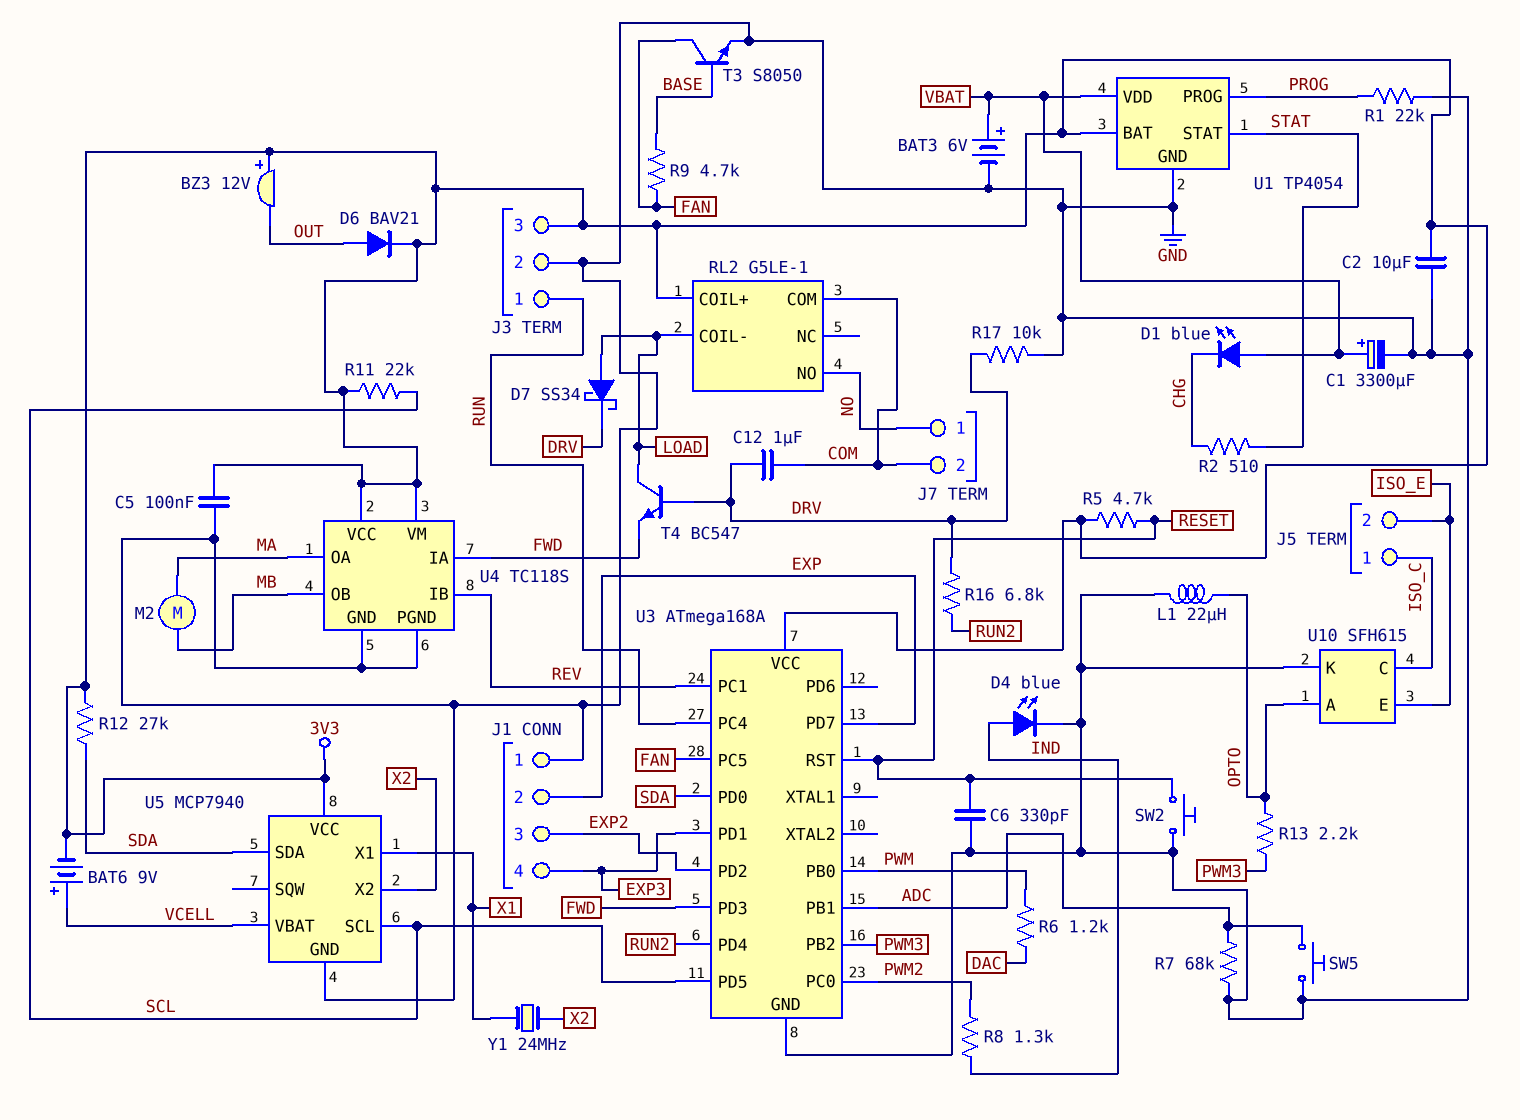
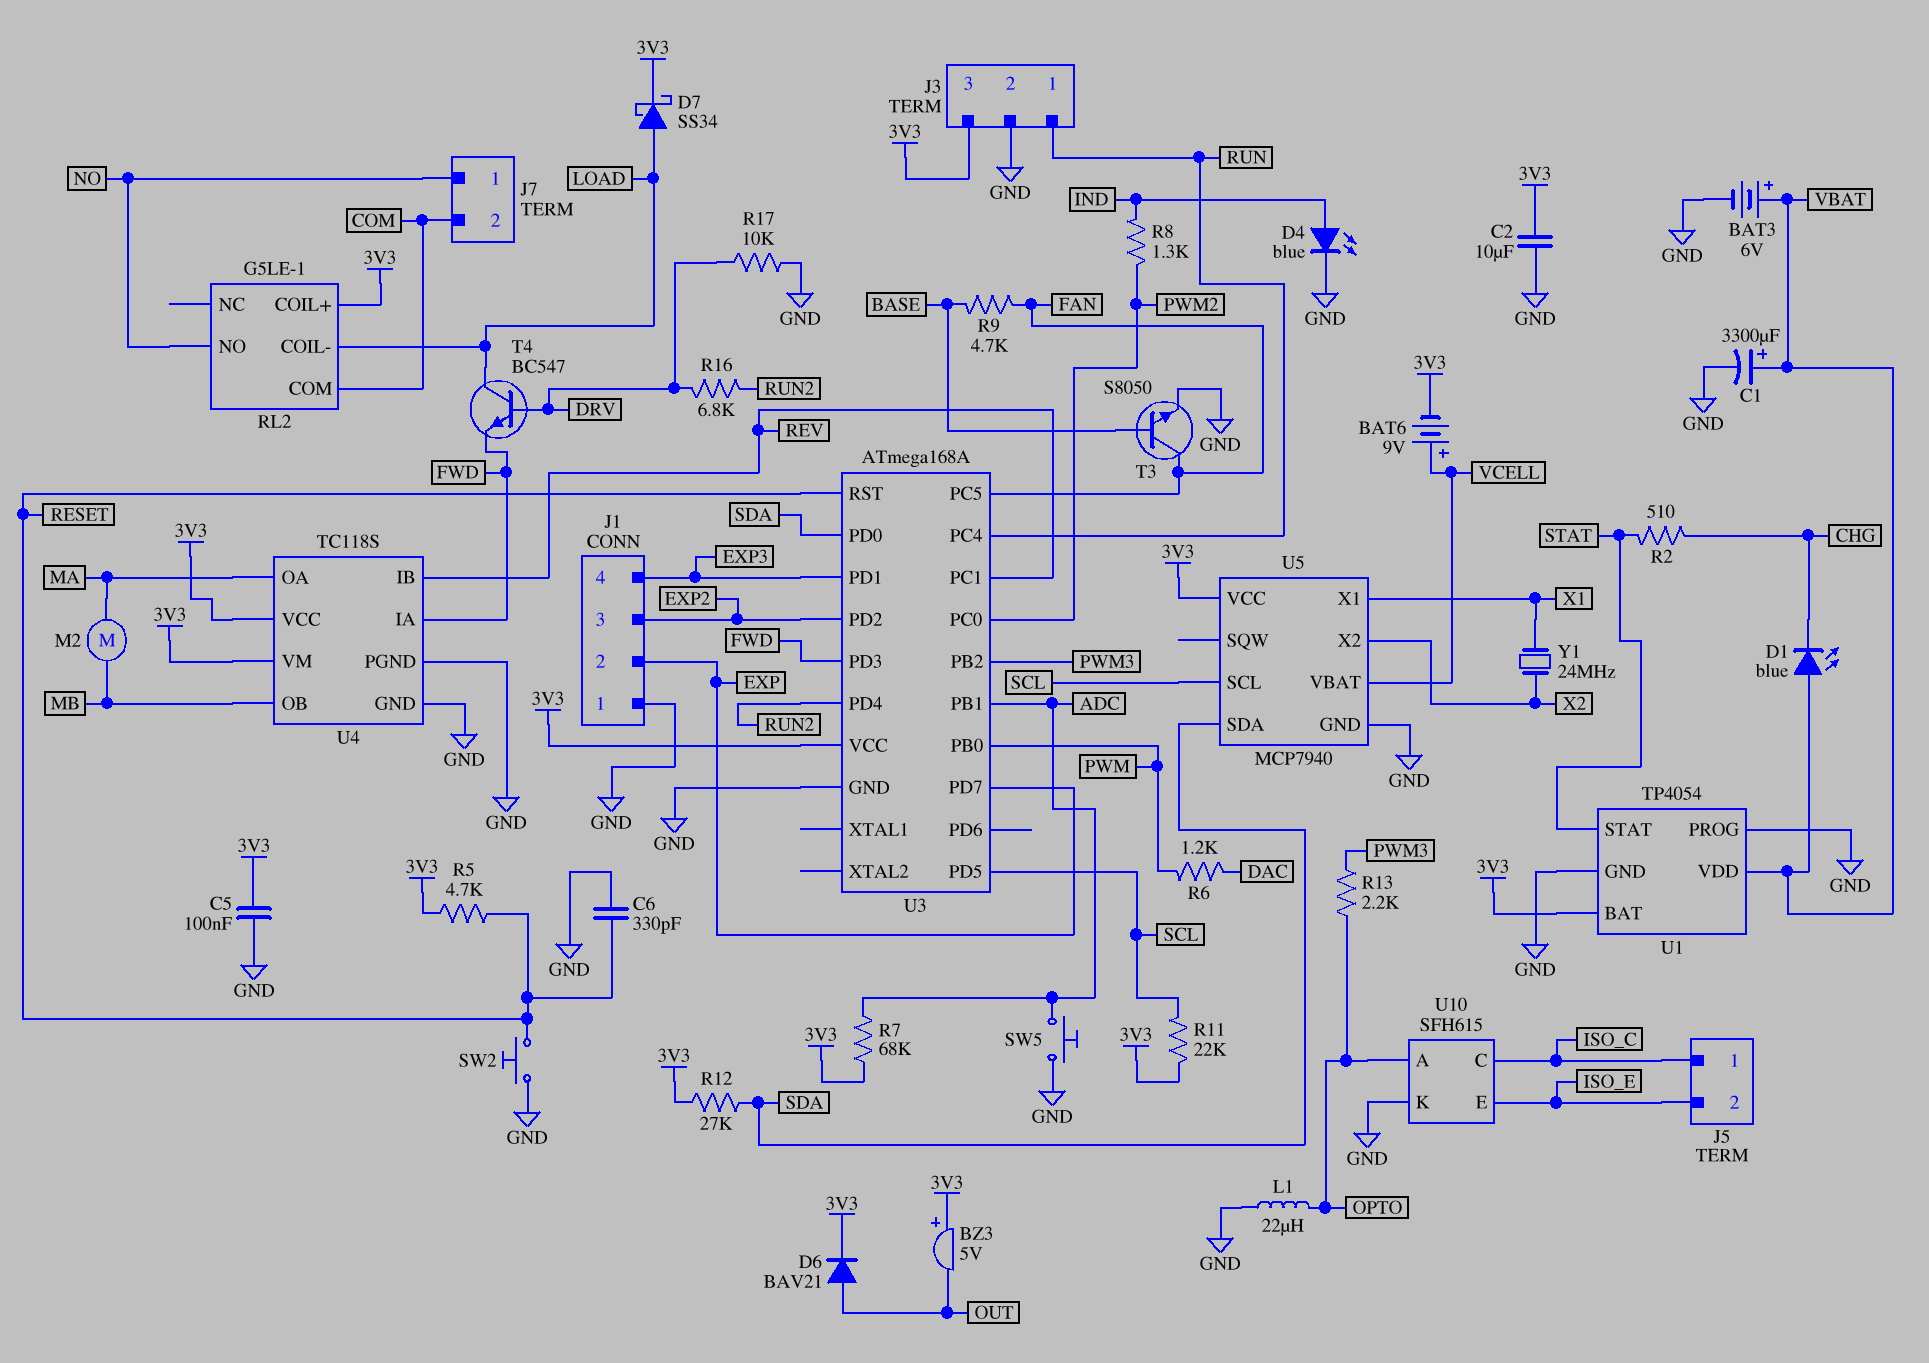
BZ3: buzzer 12V (plus 3V3, minus OUT) -> buzzer 5V (plus 3V3, minus OUT)
C12: 1uF (COM, DRV) -> none
D7: schottky SS34 (A LOAD, K DRV) -> schottky SS34 (A LOAD, K 3V3)
R1: 22k (GND, PROG) -> none
R7: 68k (ADC, GND) -> 68k (3V3, ADC)
U1 pin PROG: PROG -> GND

